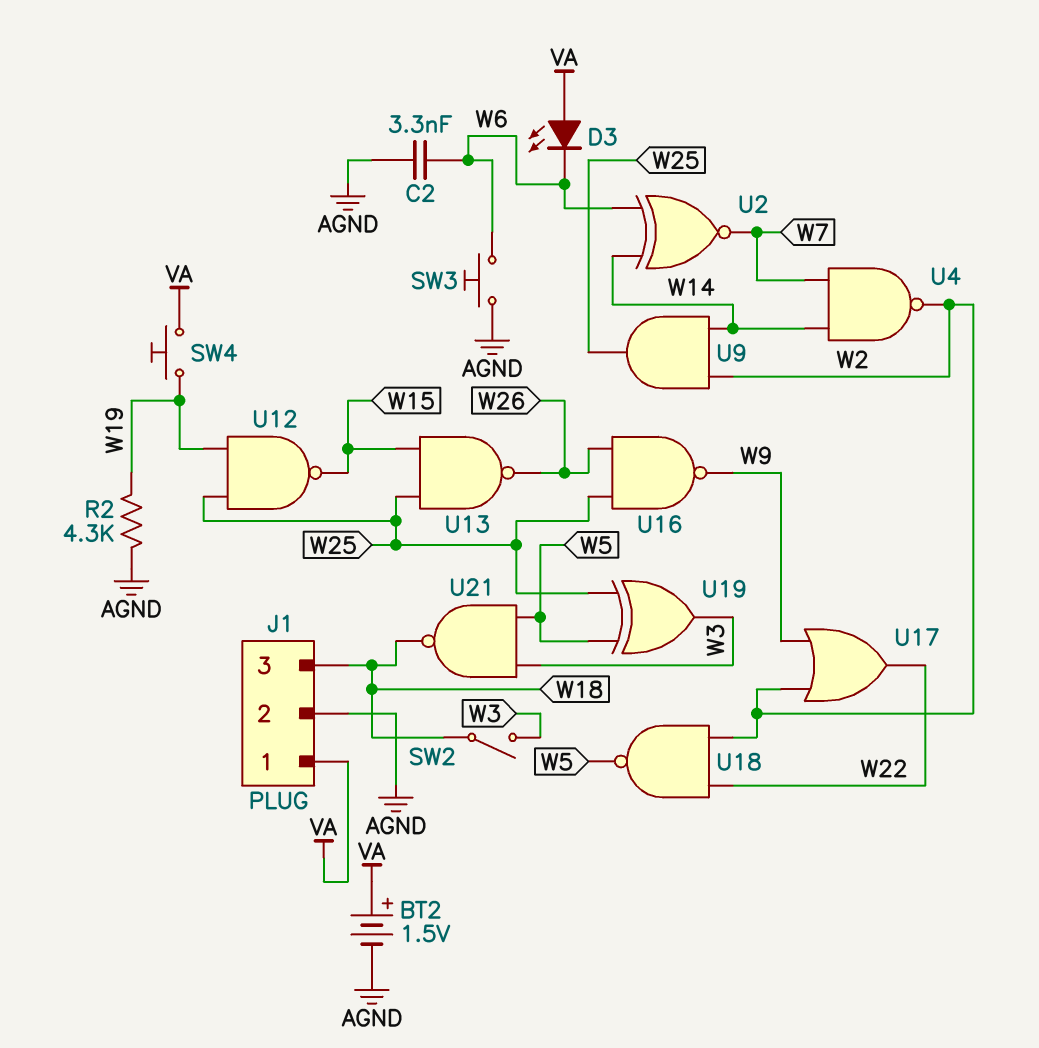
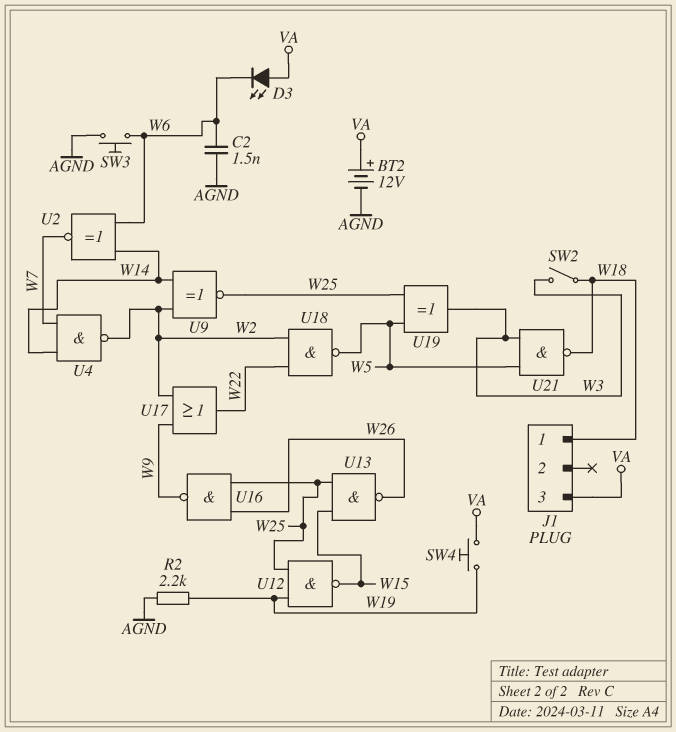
BT2: 1.5V (plus VA, minus AGND) -> 12V (plus VA, minus AGND)
C2: 3.3nF (AGND, W6) -> 1.5nF (AGND, W6)
J1 pin 1: VA -> W18
J1 pin 2: AGND -> none
J1 pin 3: W18 -> VA
R2: 4.3k (AGND, W19) -> 2.2k (AGND, W19)
U9: AND (in W2, in W14, out W25) -> XNOR (in W2, in W14, out W25)

